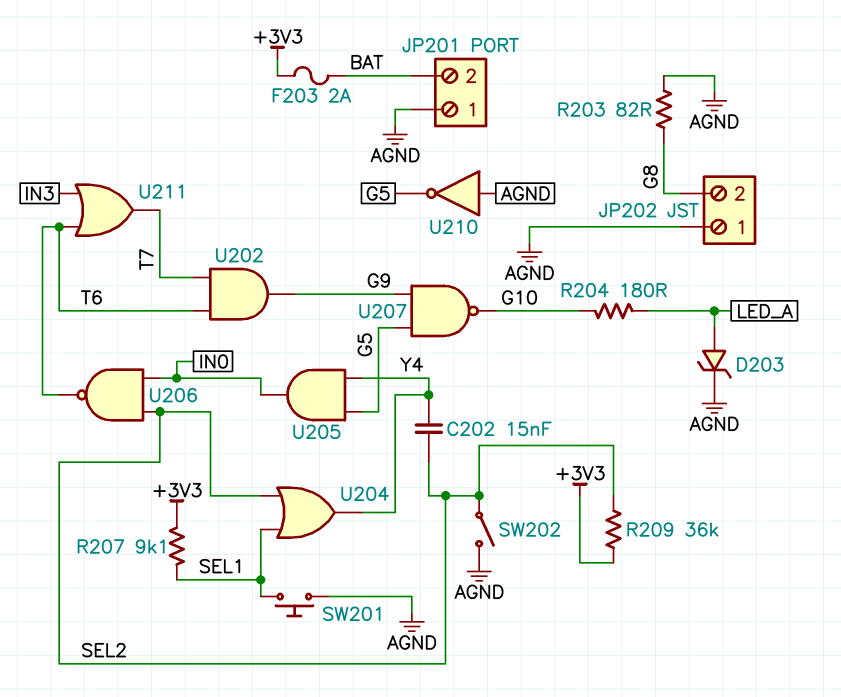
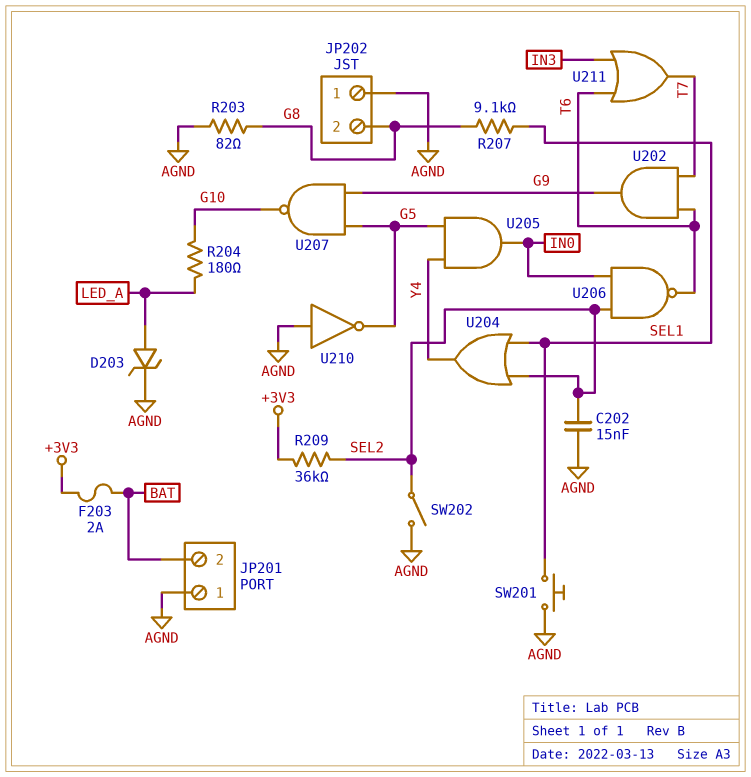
C202: 15nF (SEL2, Y4) -> 15nF (AGND, SEL2)
R207: 9.1k (+3V3, SEL1) -> 9.1k (G8, SEL1)

